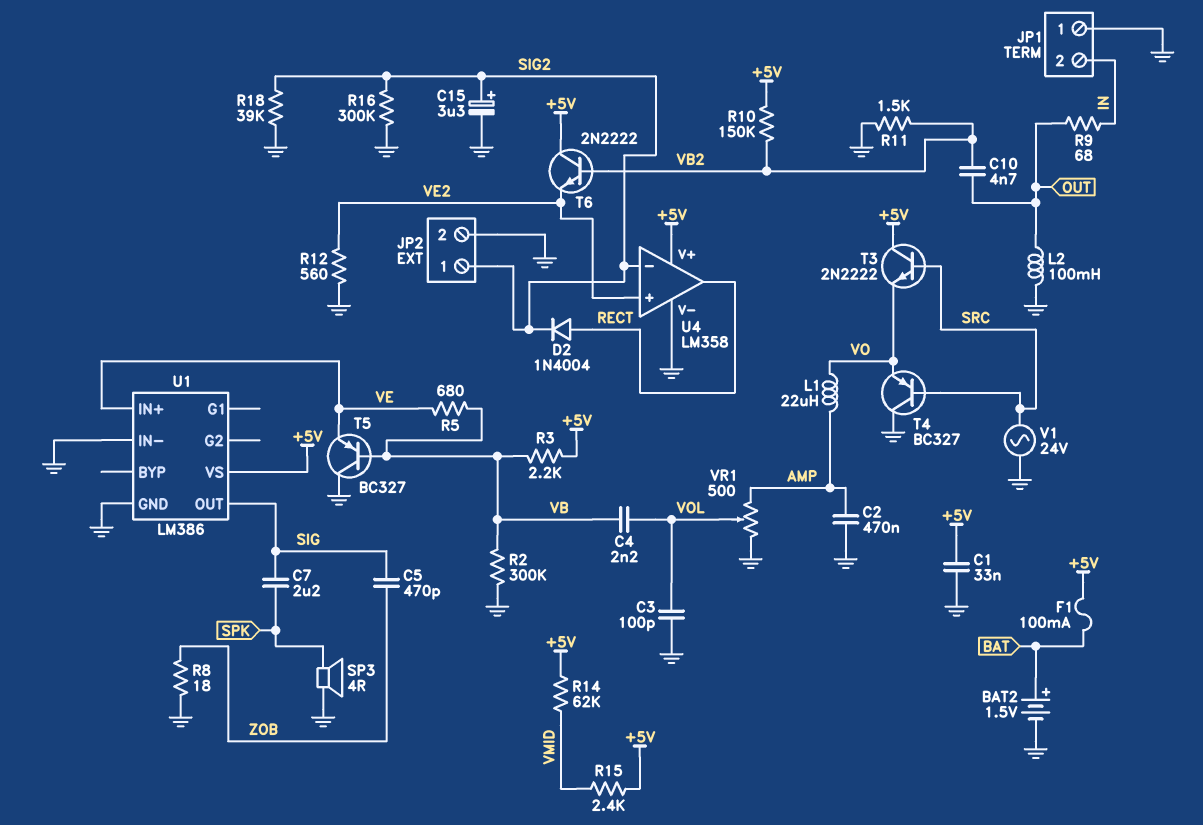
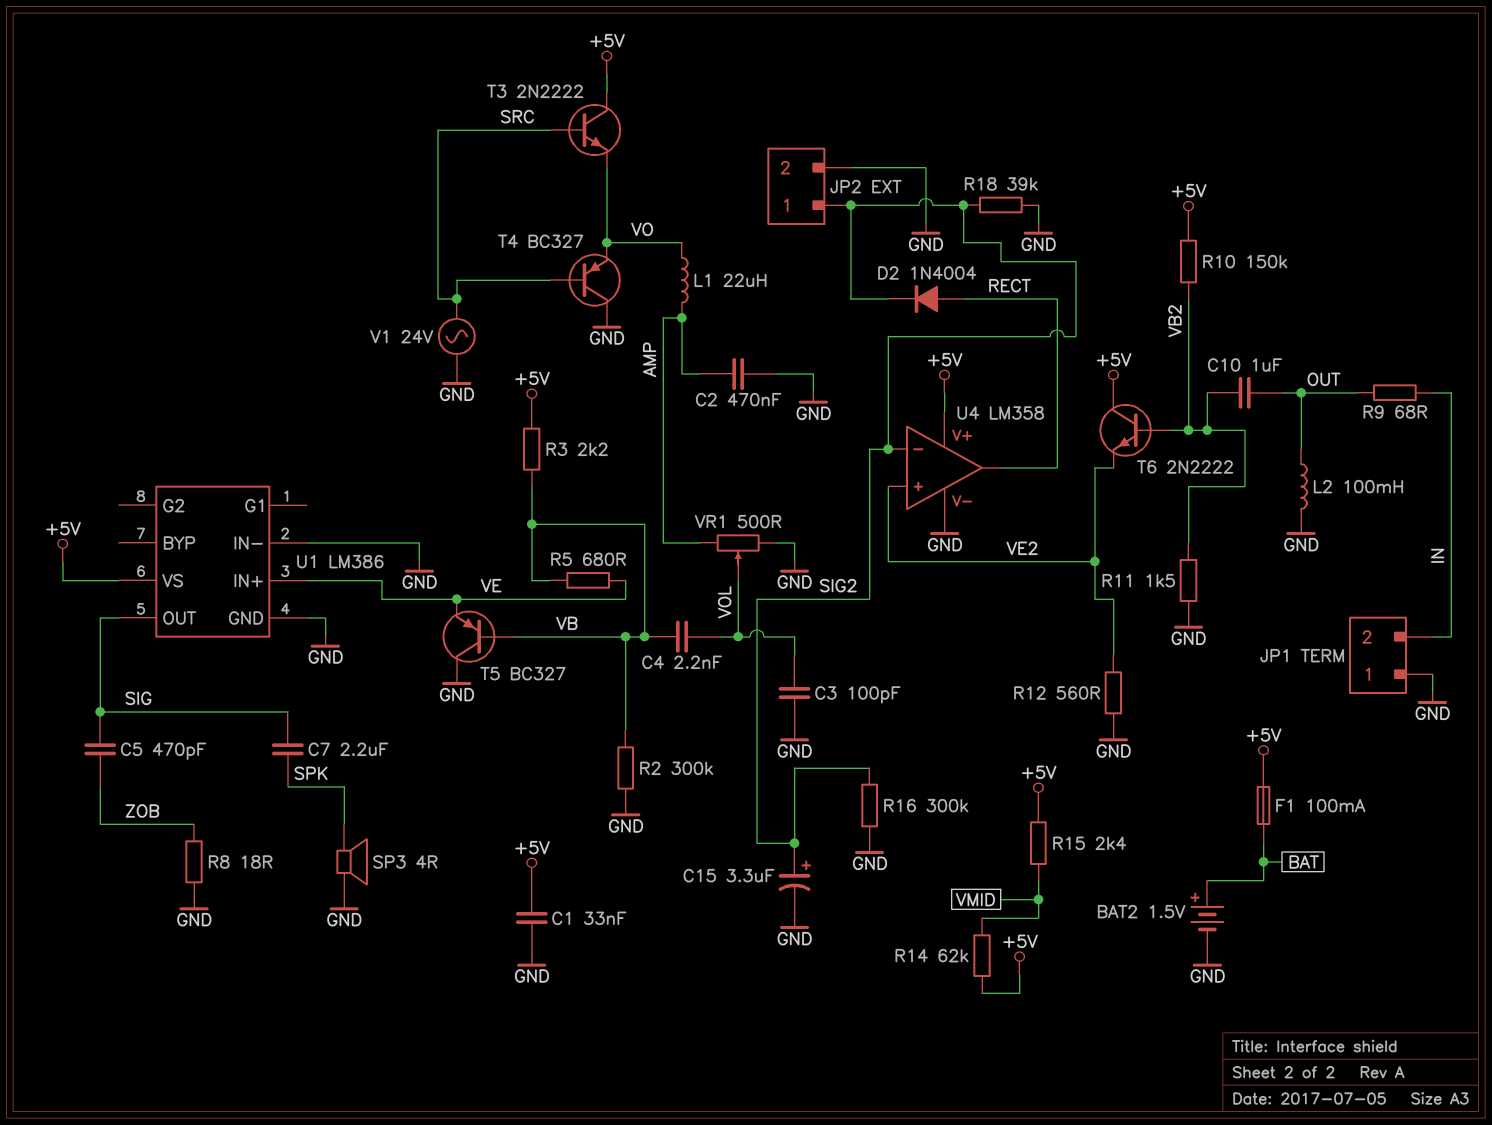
C10: 4.7nF (OUT, VB2) -> 1uF (OUT, VB2)

